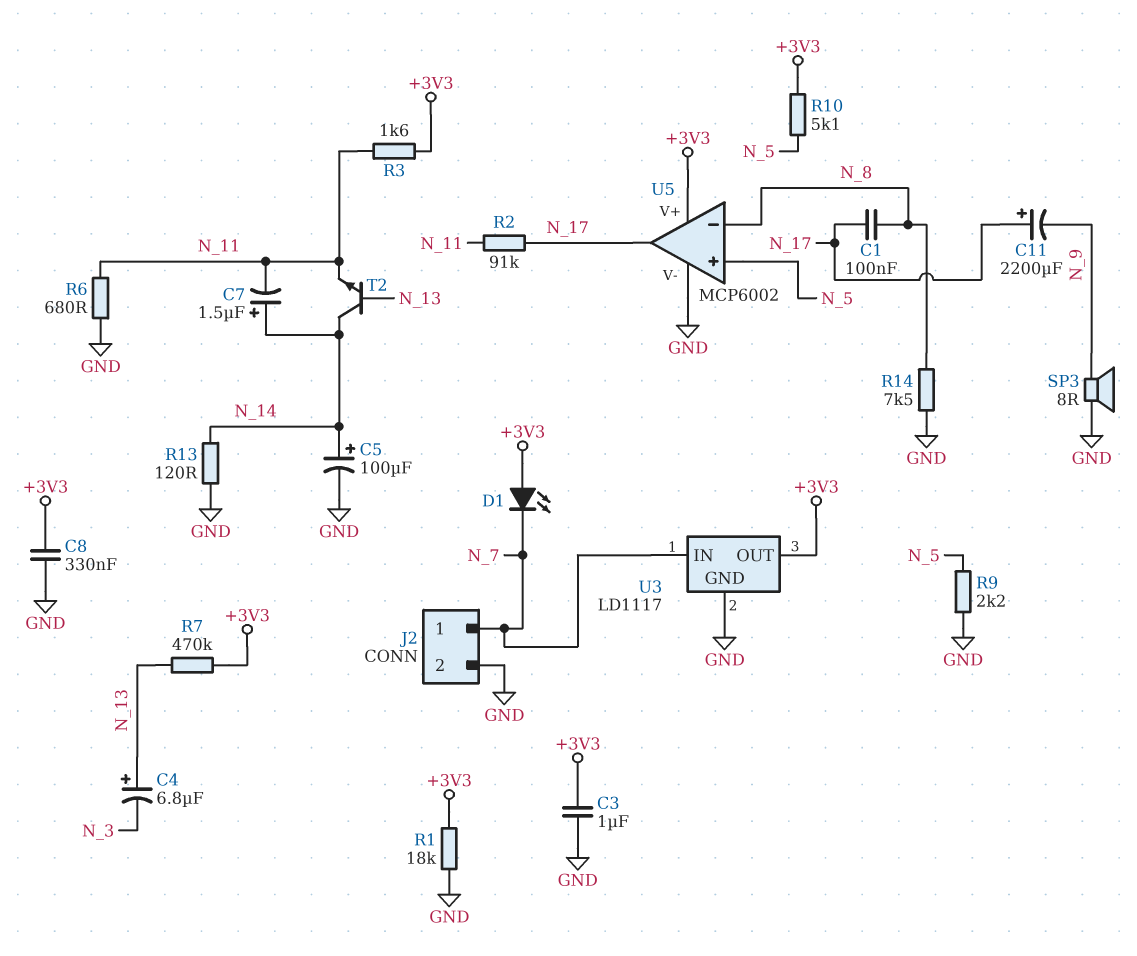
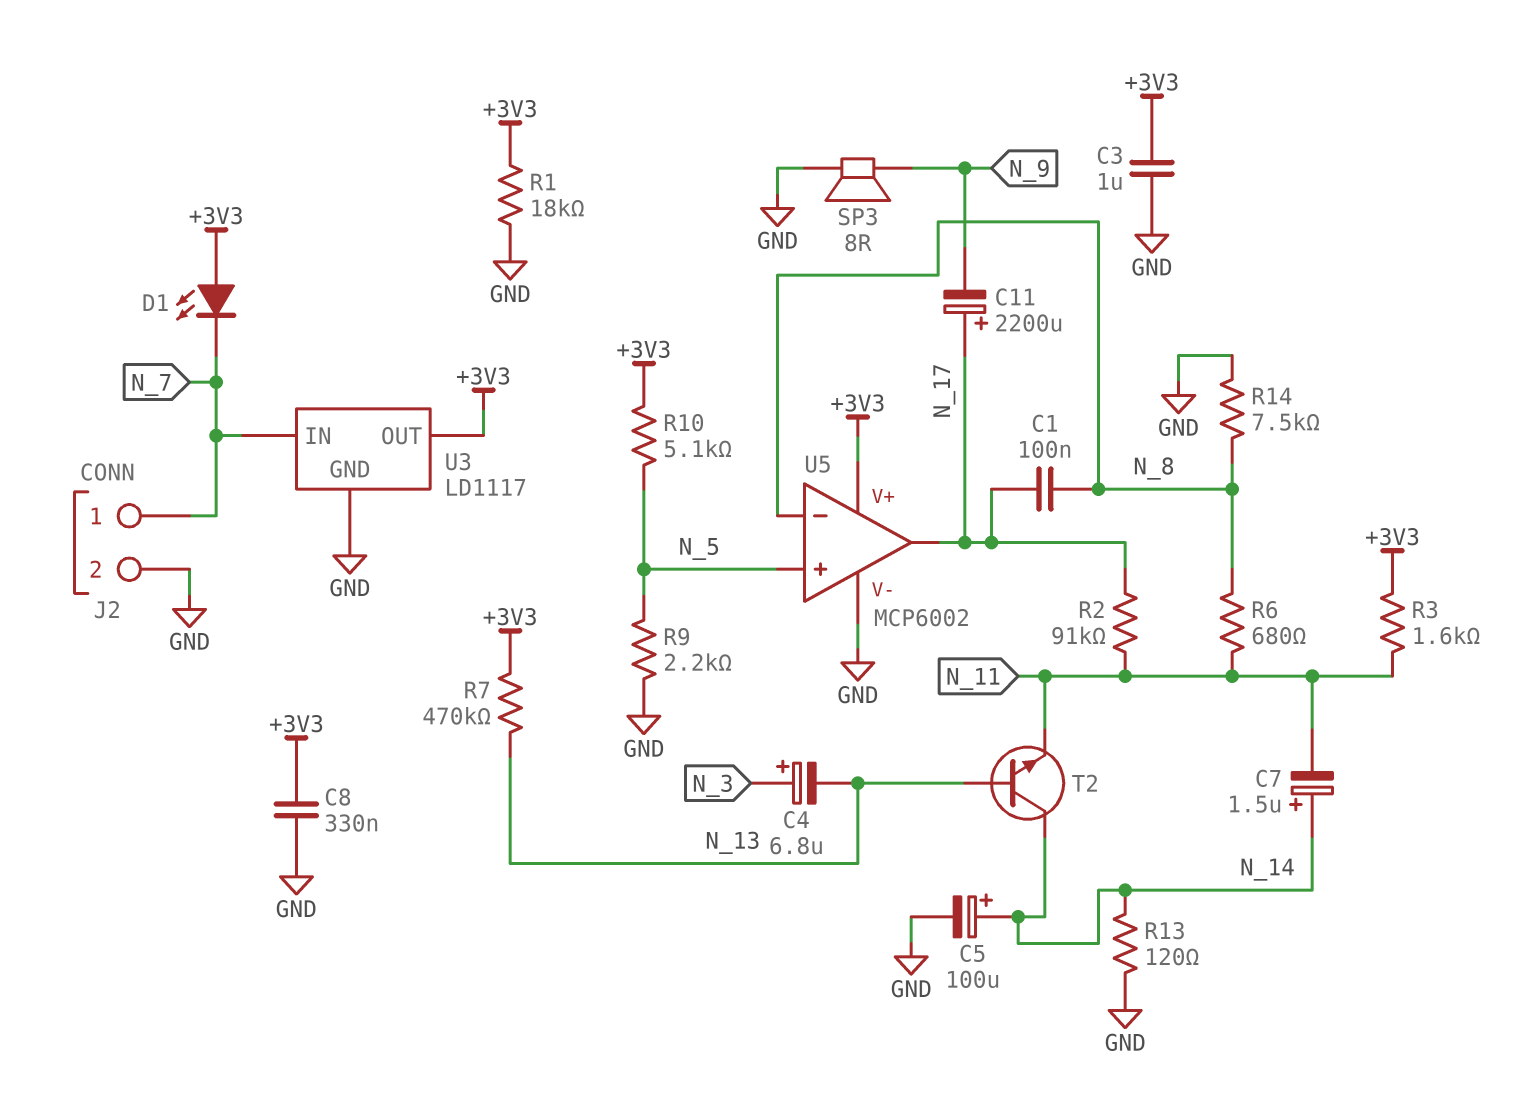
C4: 6.8uF (plus N_13, minus N_3) -> 6.8uF (plus N_3, minus N_13)
R6: 680 (GND, N_11) -> 680 (N_8, N_11)

